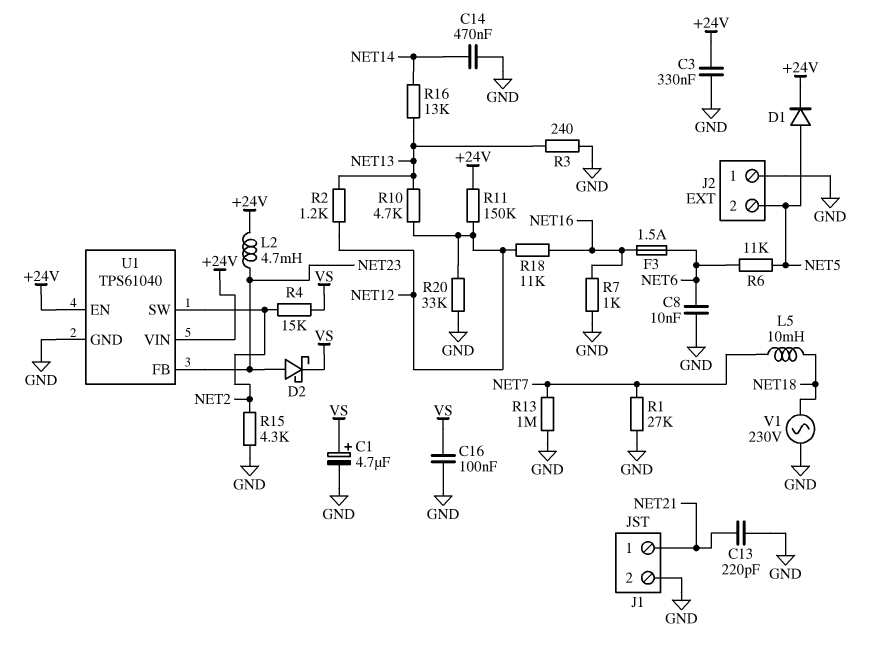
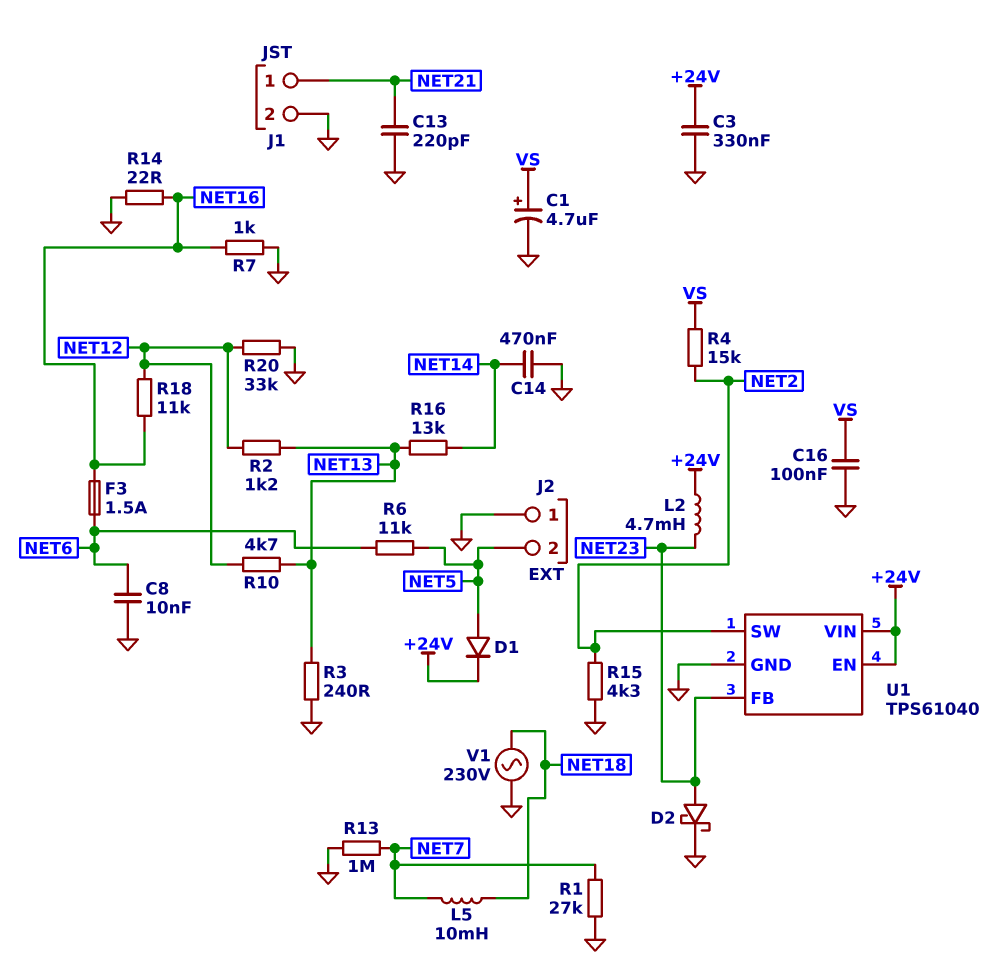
D2: schottky (A NET23, K VS) -> schottky (A NET23, K GND)
R11: 150k (+24V, NET12) -> none
R14: none -> 22 (GND, NET16)

